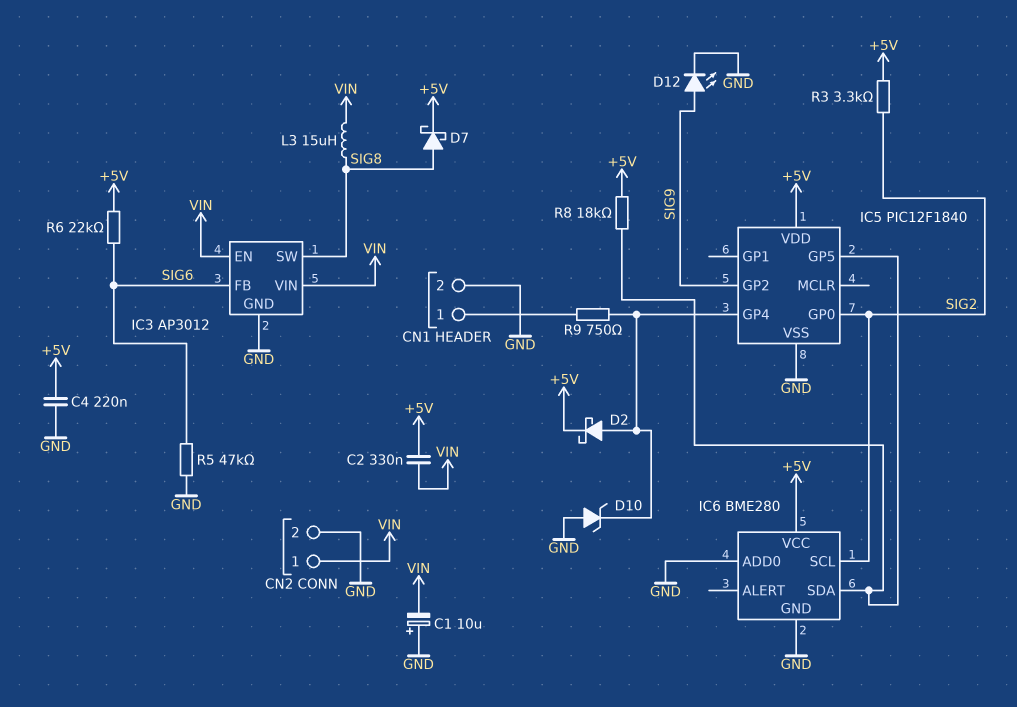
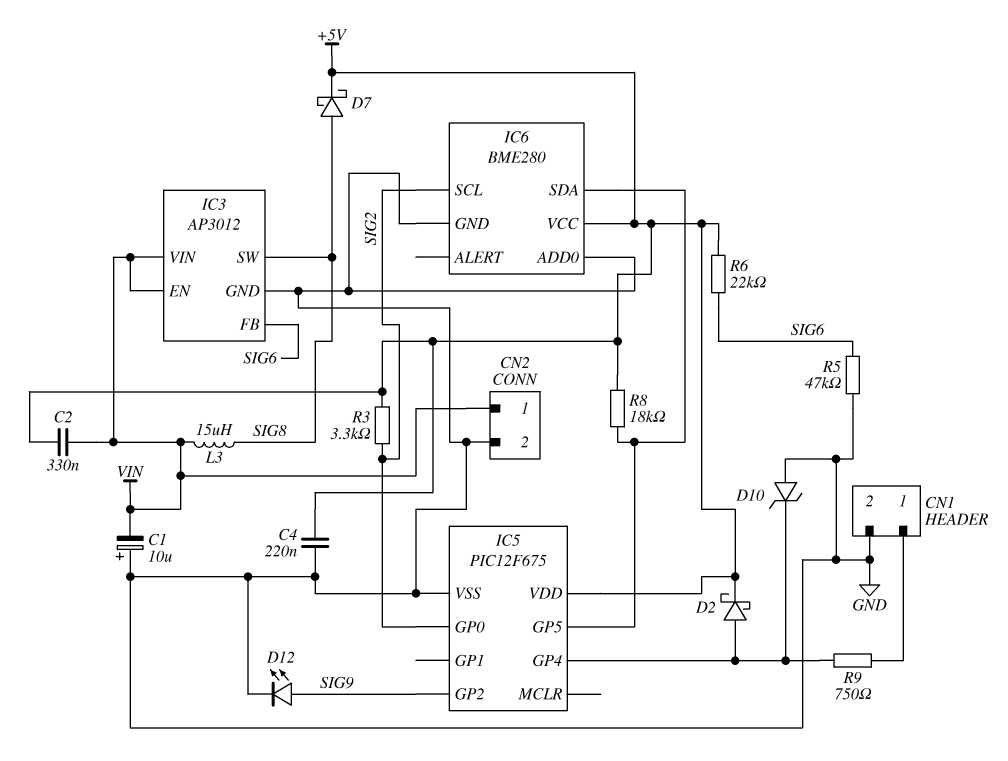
IC5: PIC12F1840 -> PIC12F675

